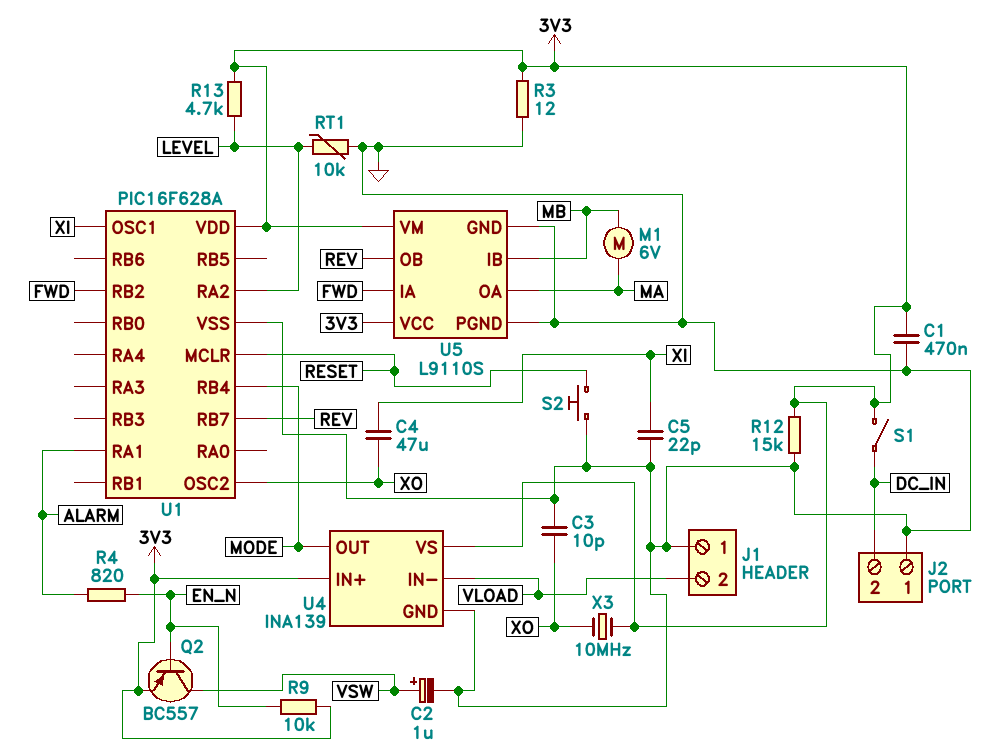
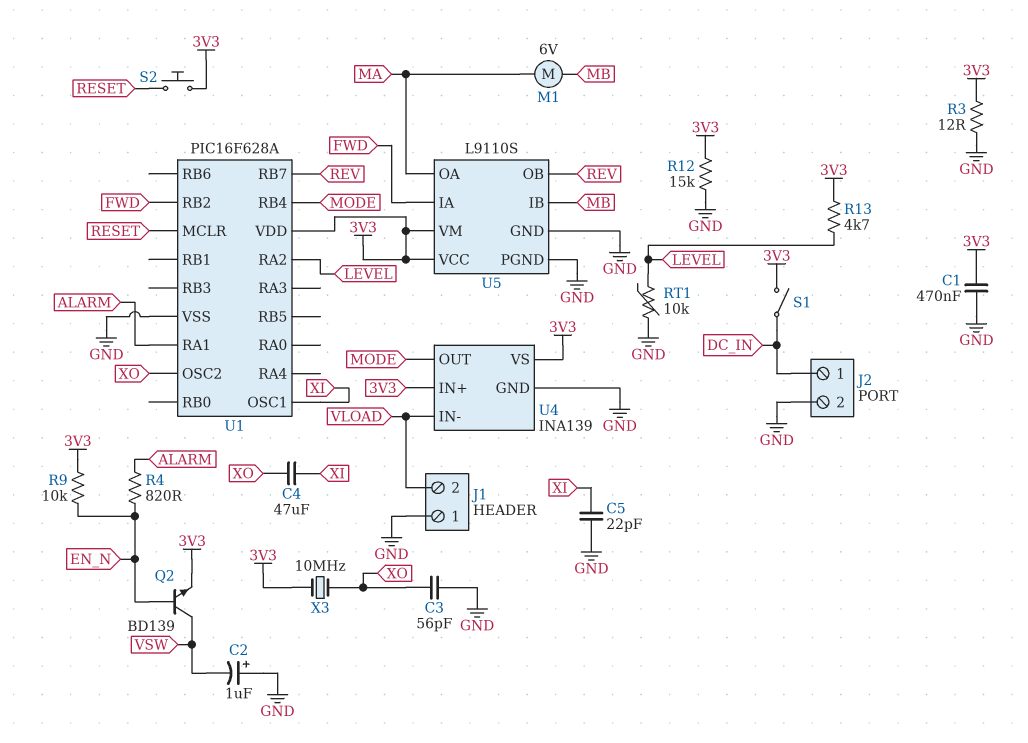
C2: 1uF (plus VSW, minus GND) -> 1uF (plus GND, minus VSW)
C3: 10pF (GND, XO) -> 56pF (GND, XO)
J2 pin 1: GND -> DC_IN
J2 pin 2: DC_IN -> GND
Q2: PNP BC557 (B EN_N, C VSW, E 3V3) -> NPN BD139 (B EN_N, C VSW, E 3V3)
S2: button (GND, RESET) -> button (3V3, RESET)

